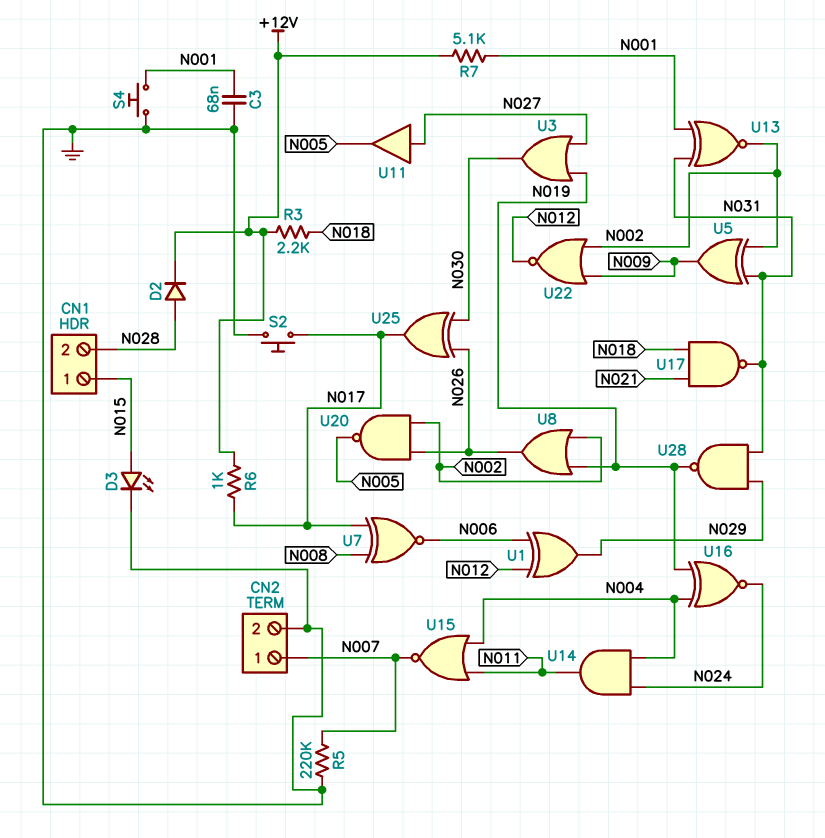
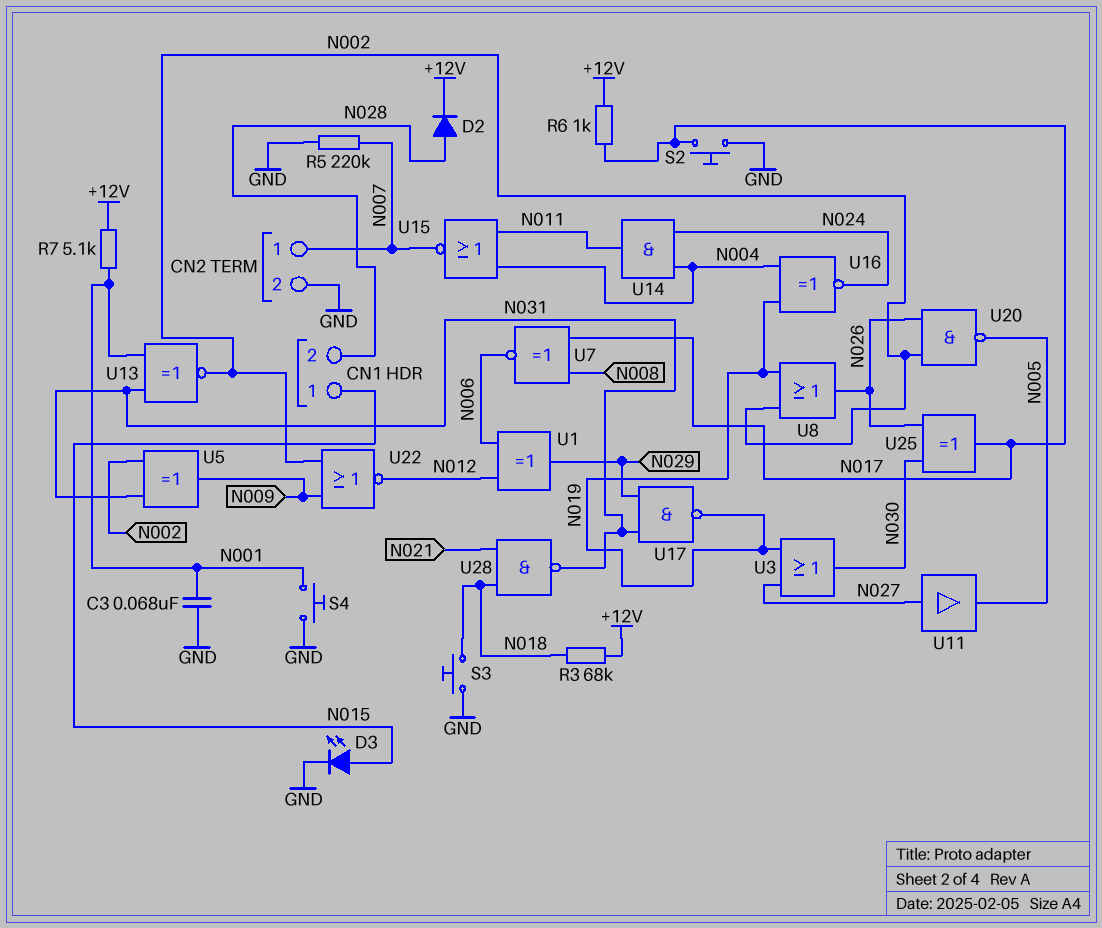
R3: 2.2k (+12V, N018) -> 68k (+12V, N018)
S3: none -> button (GND, N018)
U17: NAND (in N018, in N021, out N031) -> NAND (in N029, in N031, out N019)
U28: NAND (in N029, in N031, out N019) -> NAND (in N018, in N021, out N031)

